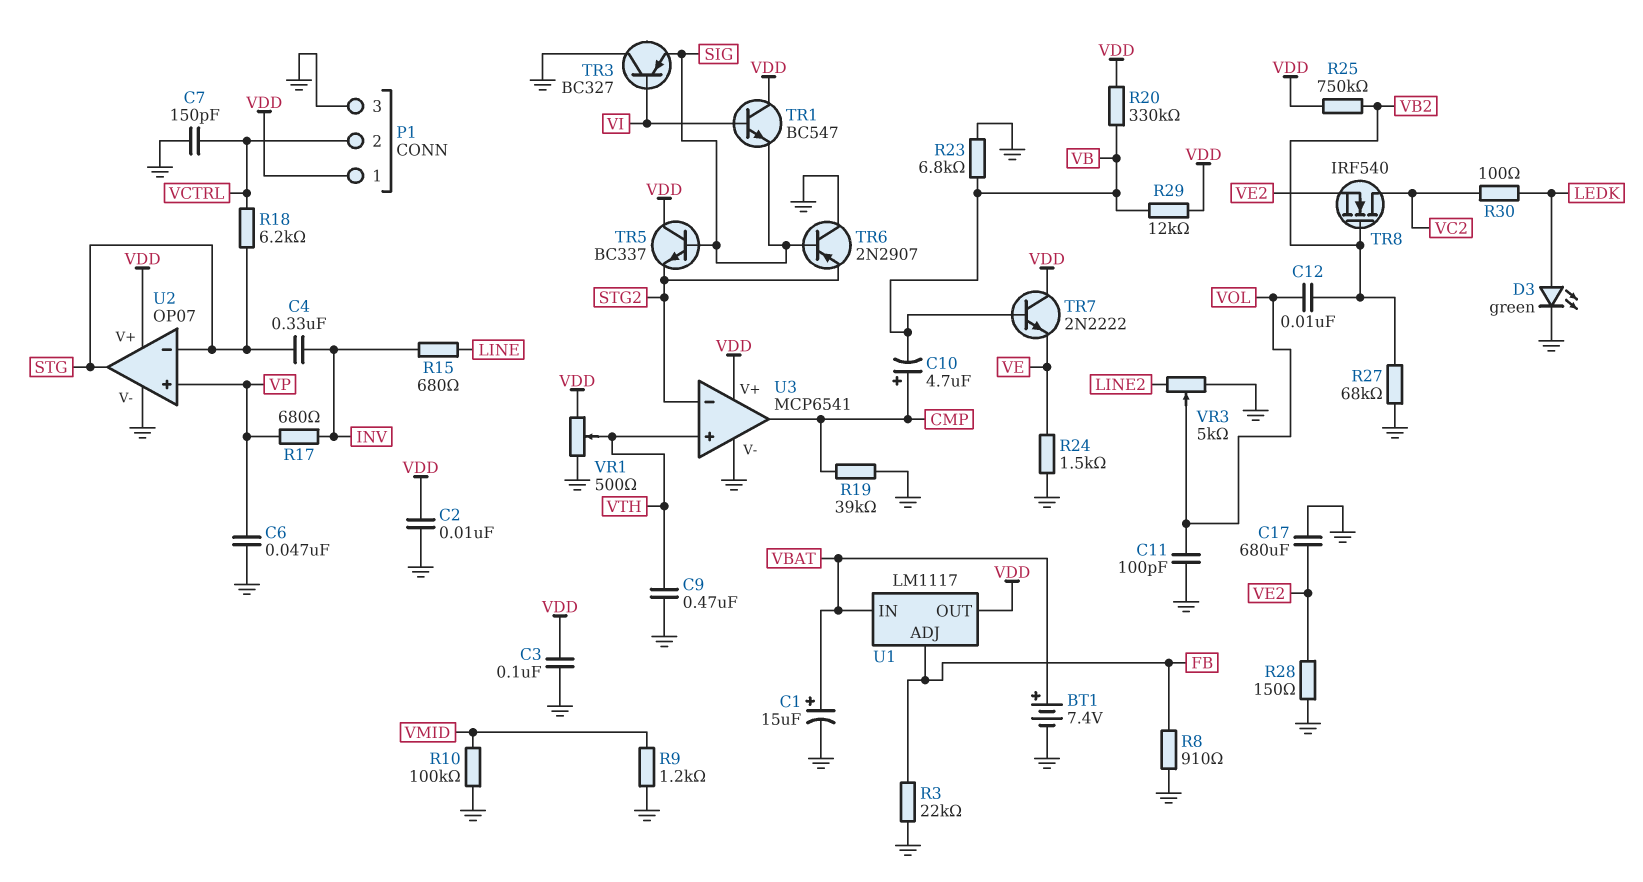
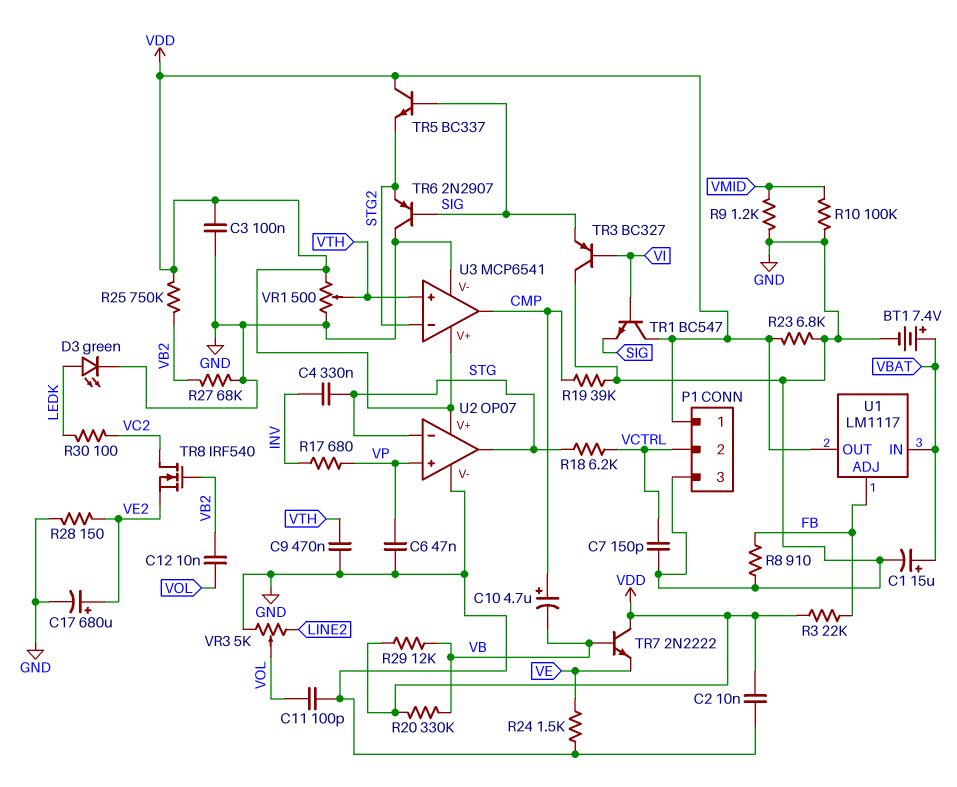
C17: 680uF (GND, VE2) -> 680uF (plus VE2, minus GND)
R3: 22k (FB, GND) -> 22k (FB, VDD)
R15: 680 (INV, LINE) -> none
R23: 6.8k (GND, VB) -> 6.8k (GND, VDD)

